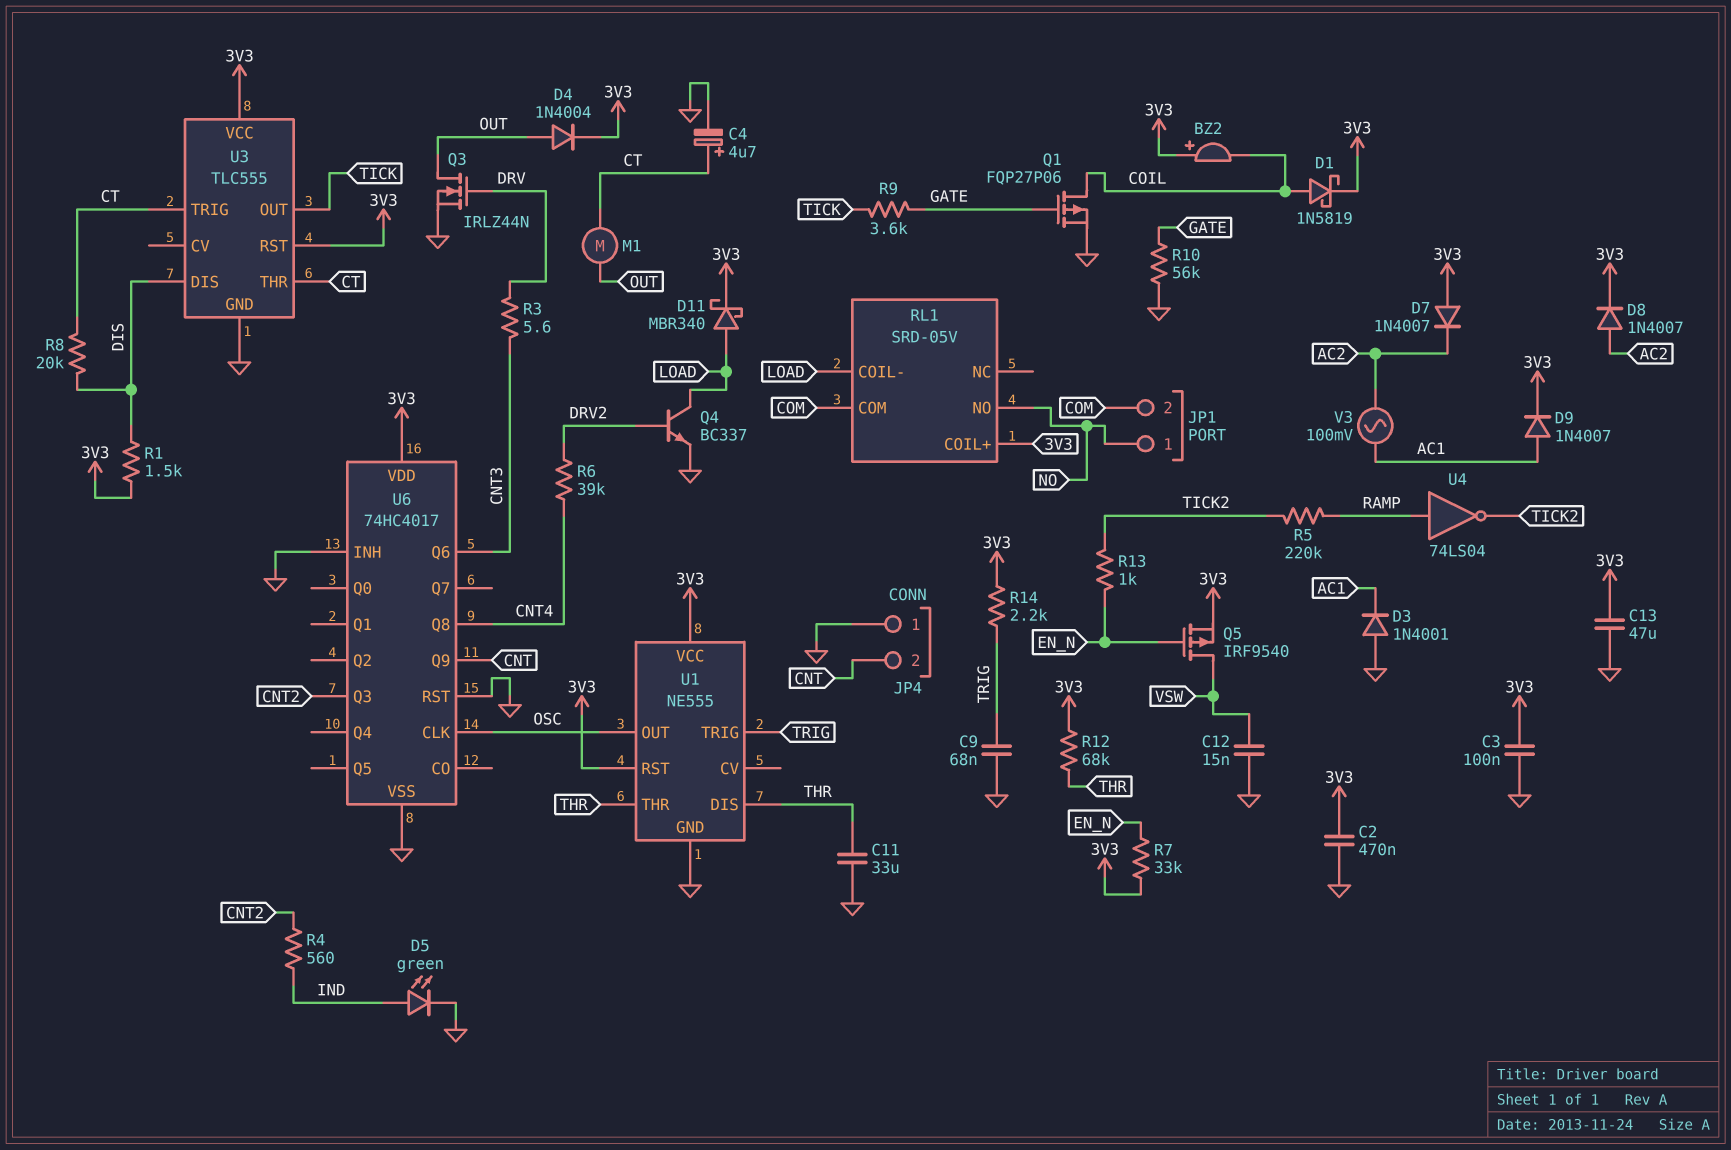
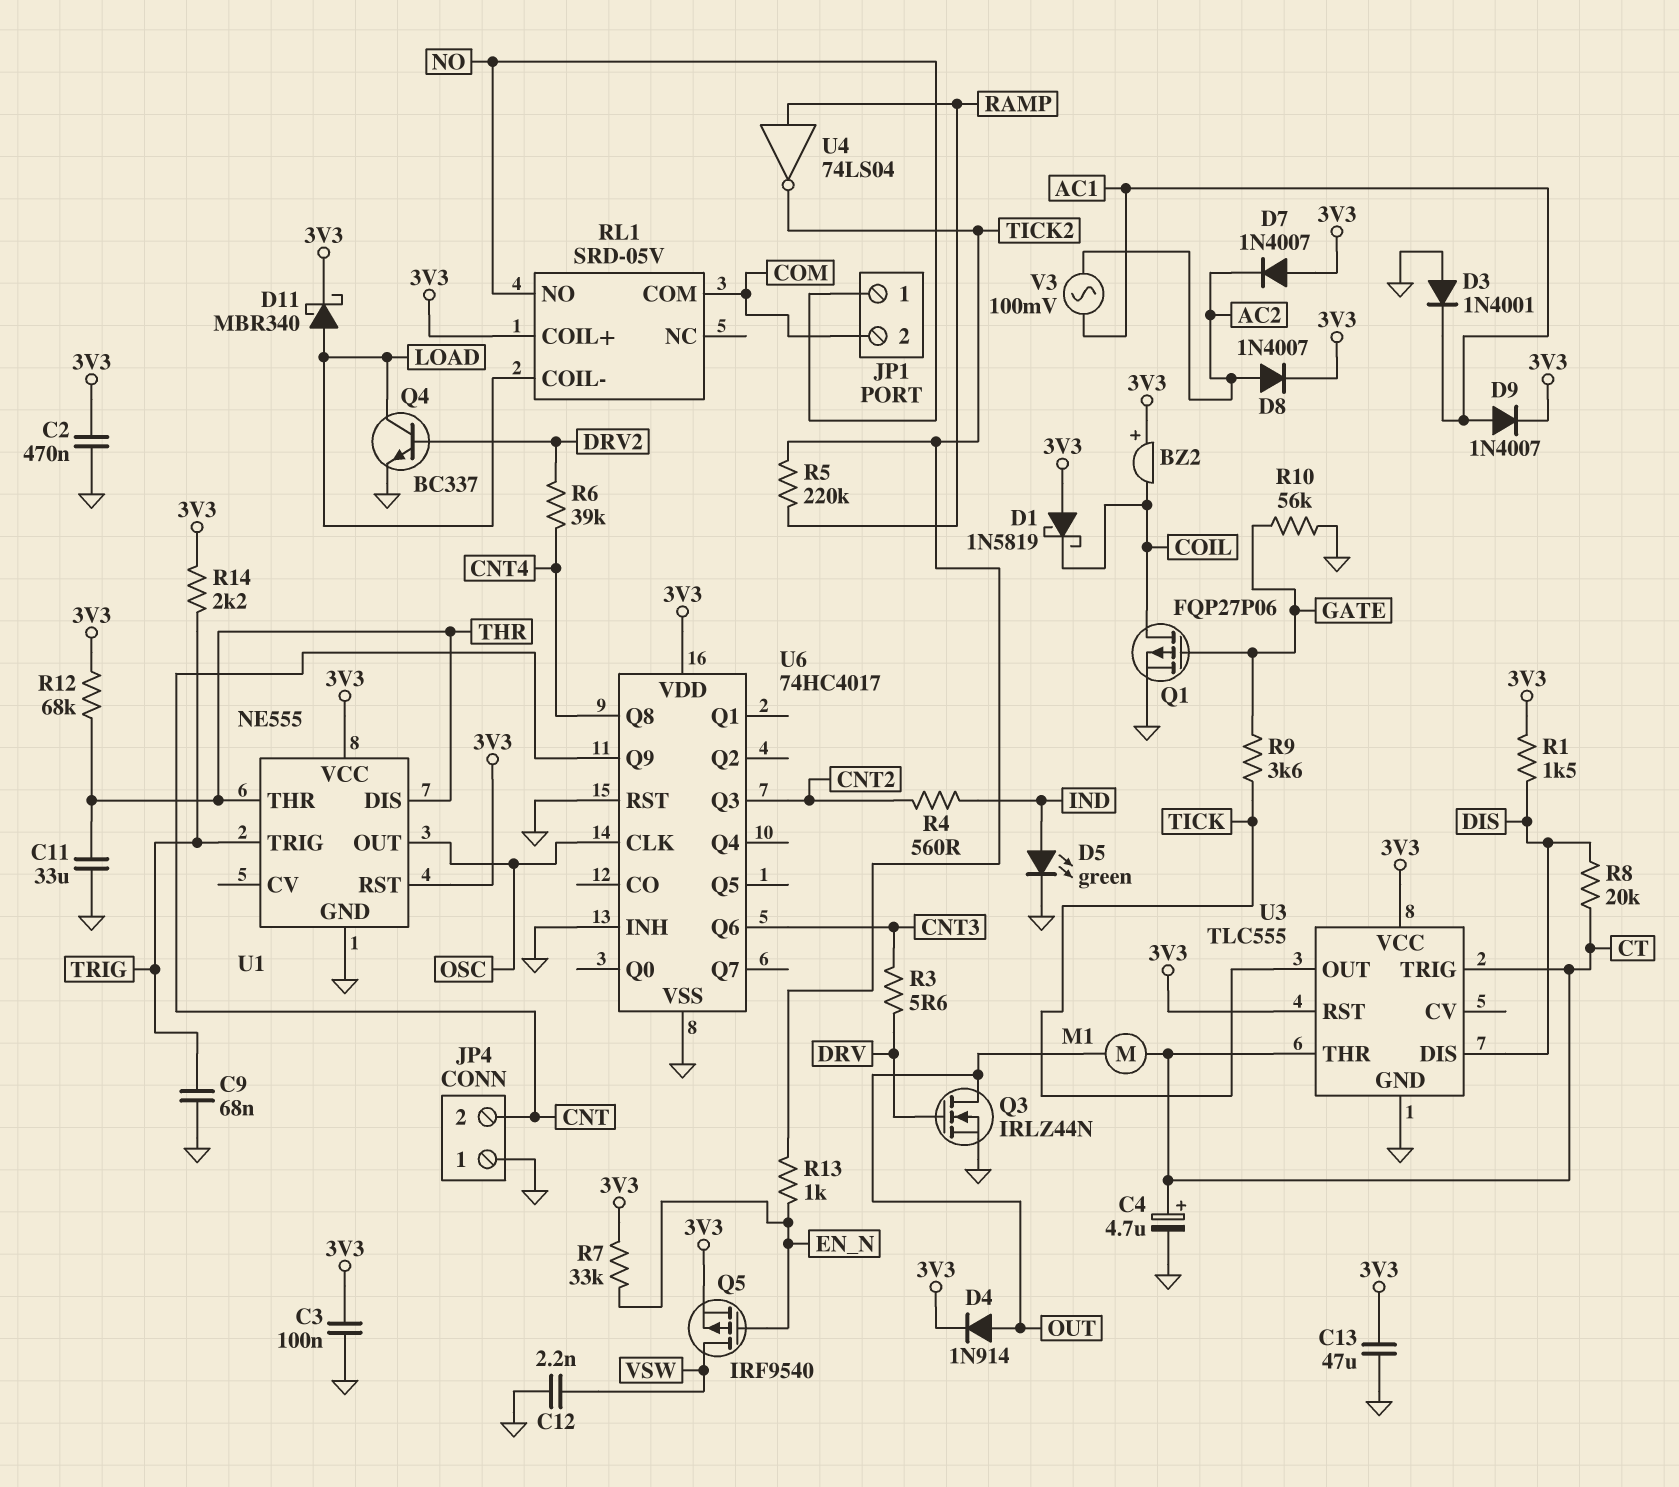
C12: 15nF (GND, VSW) -> 2.2nF (GND, VSW)
D1: schottky 1N5819 (A COIL, K 3V3) -> schottky 1N5819 (A 3V3, K COIL)
D4: diode 1N4004 (A OUT, K 3V3) -> diode 1N914 (A OUT, K 3V3)

